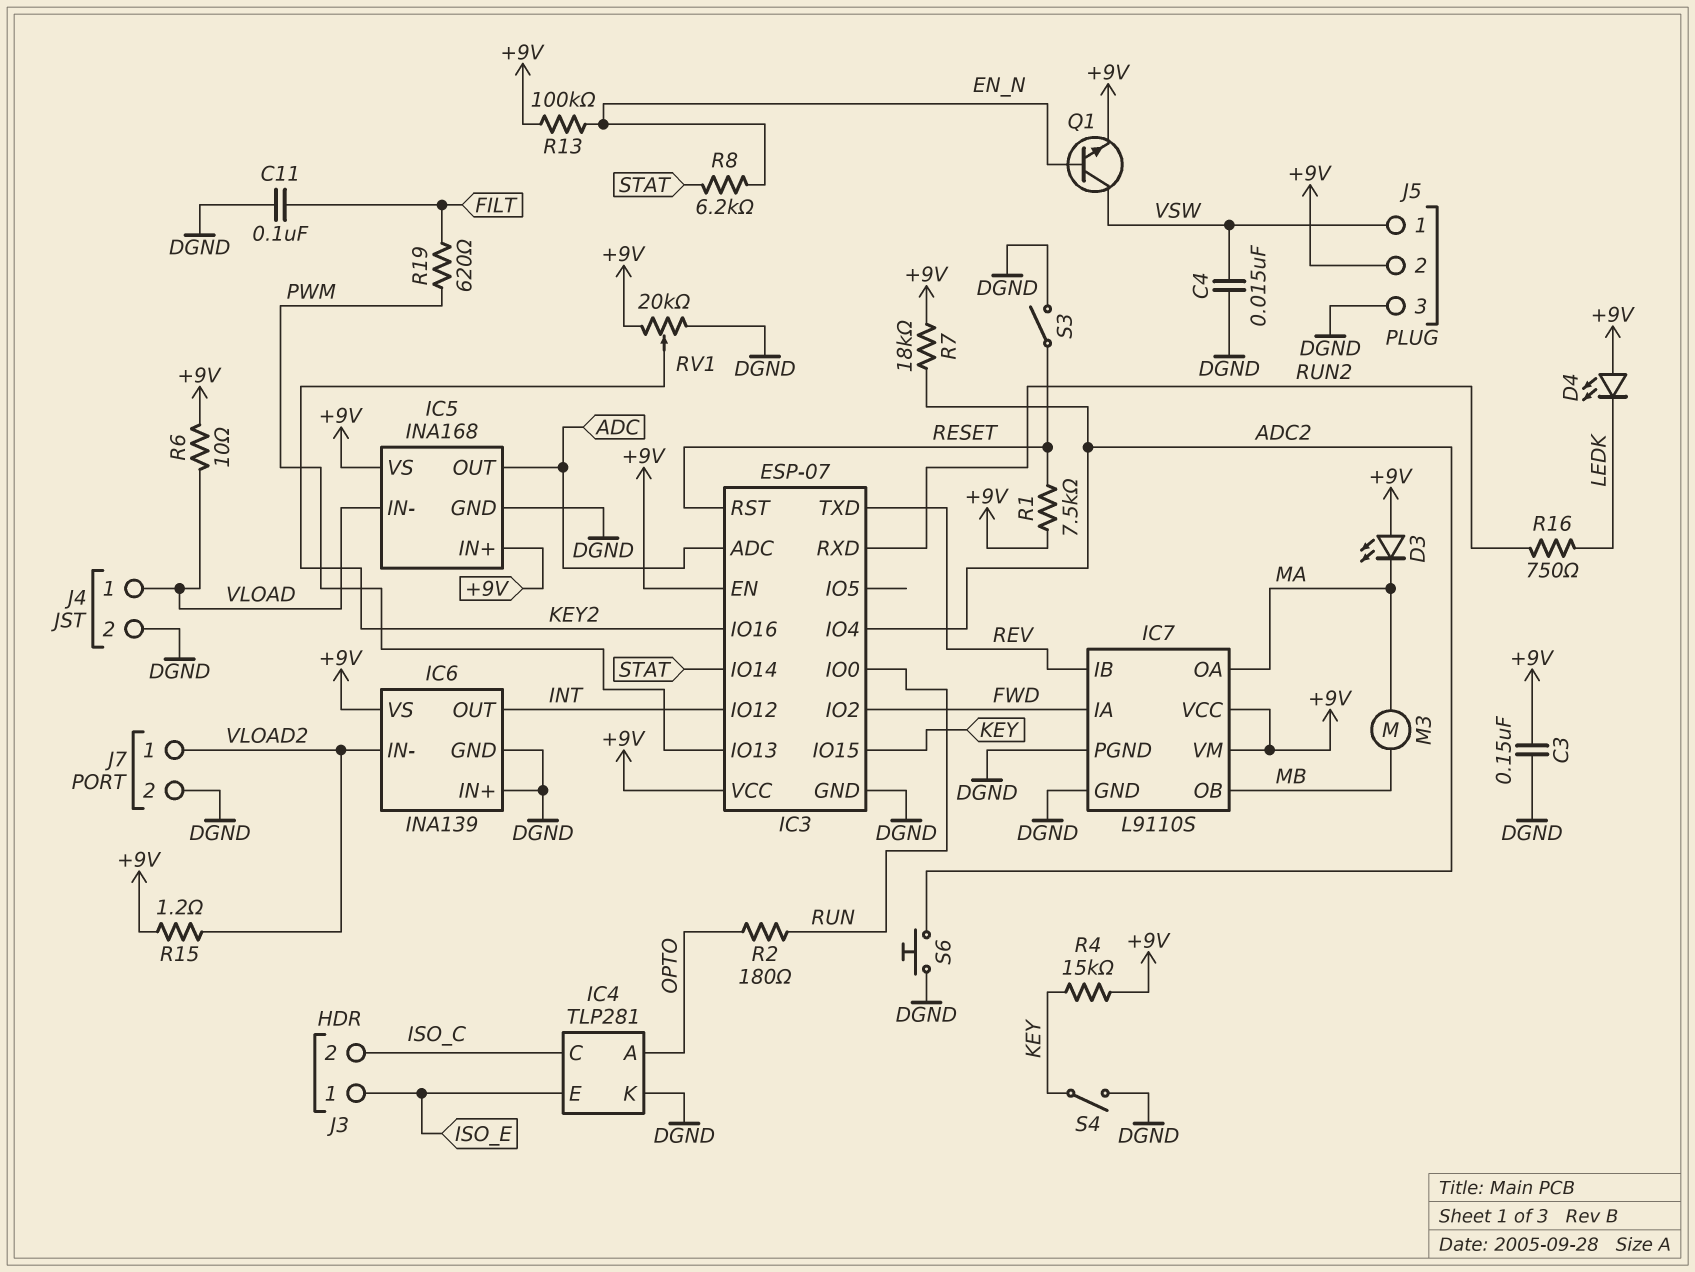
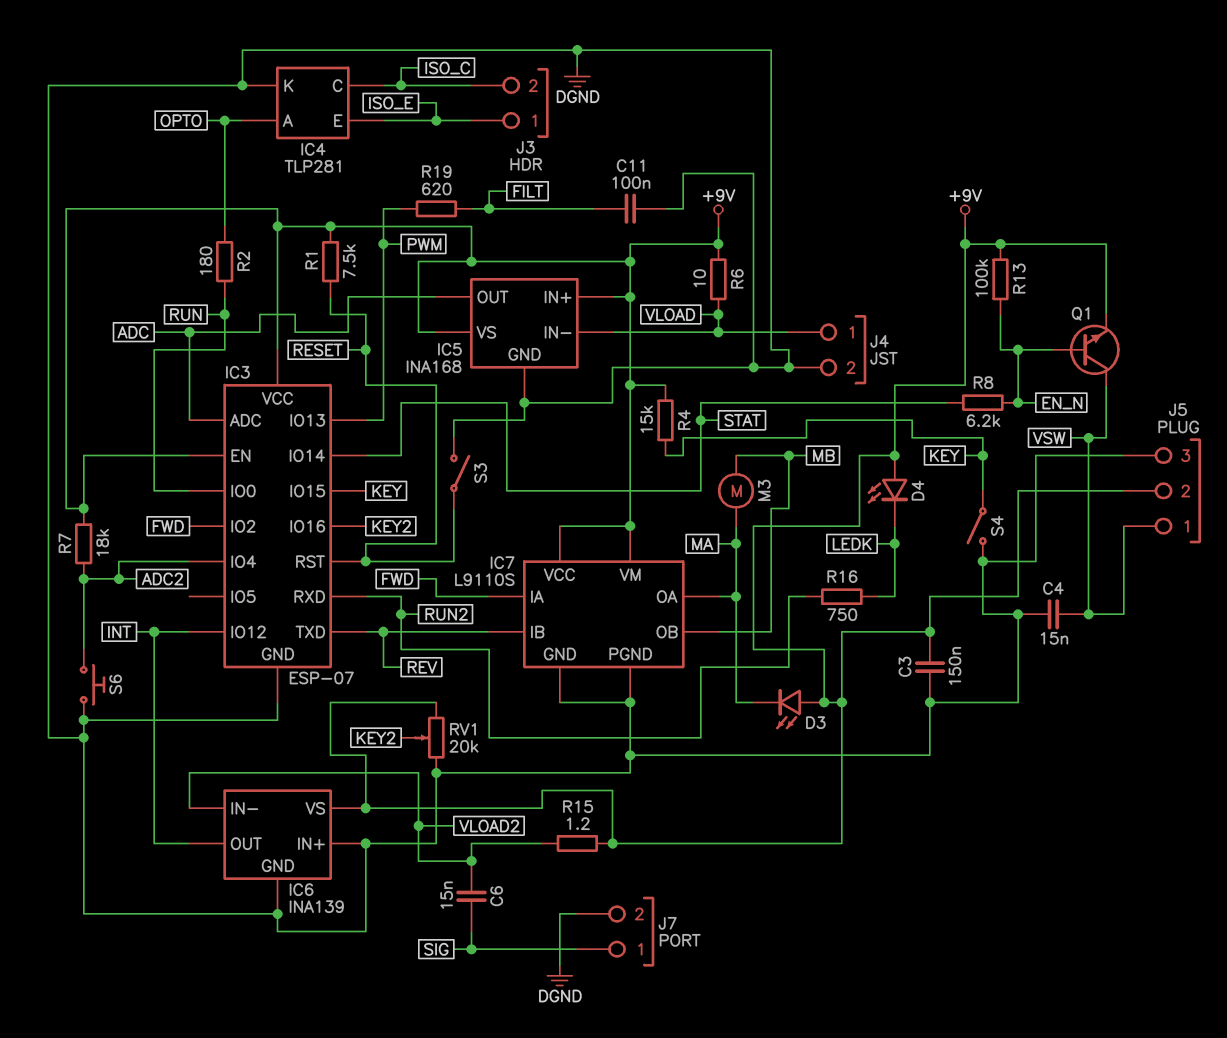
C6: none -> 15nF (SIG, VLOAD2)
J7 pin 1: VLOAD2 -> SIG

